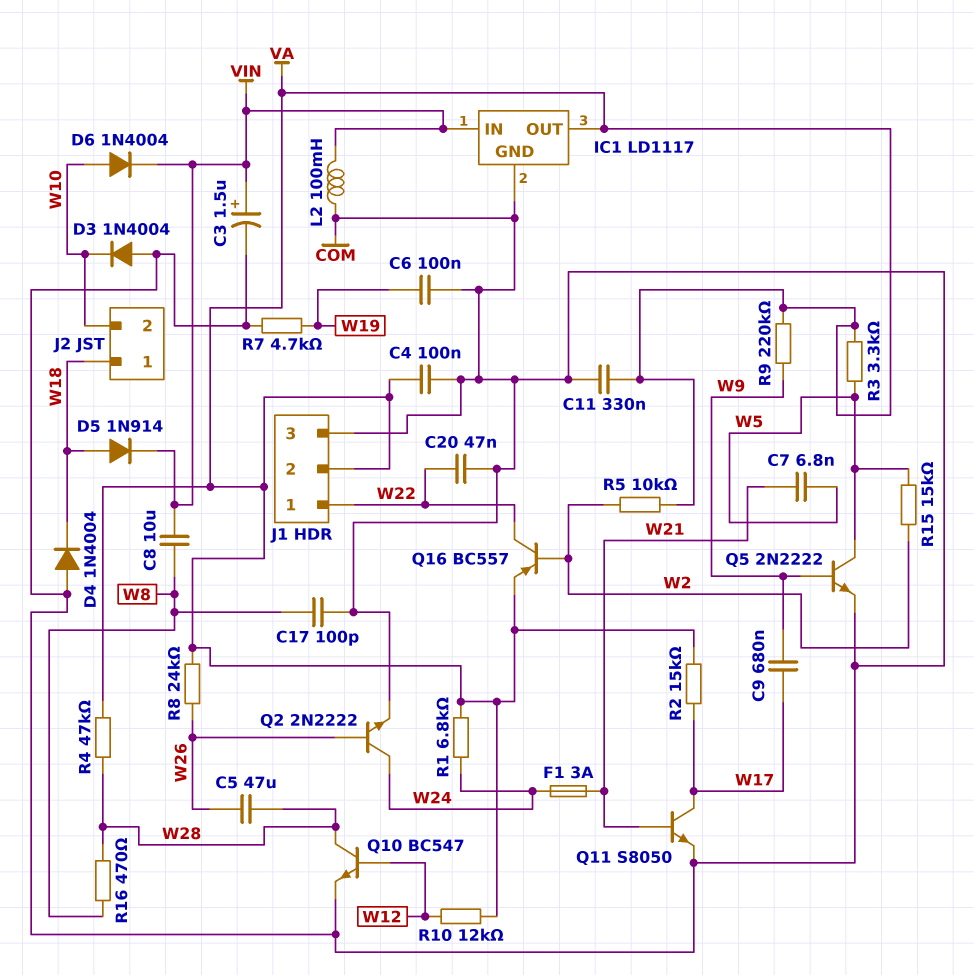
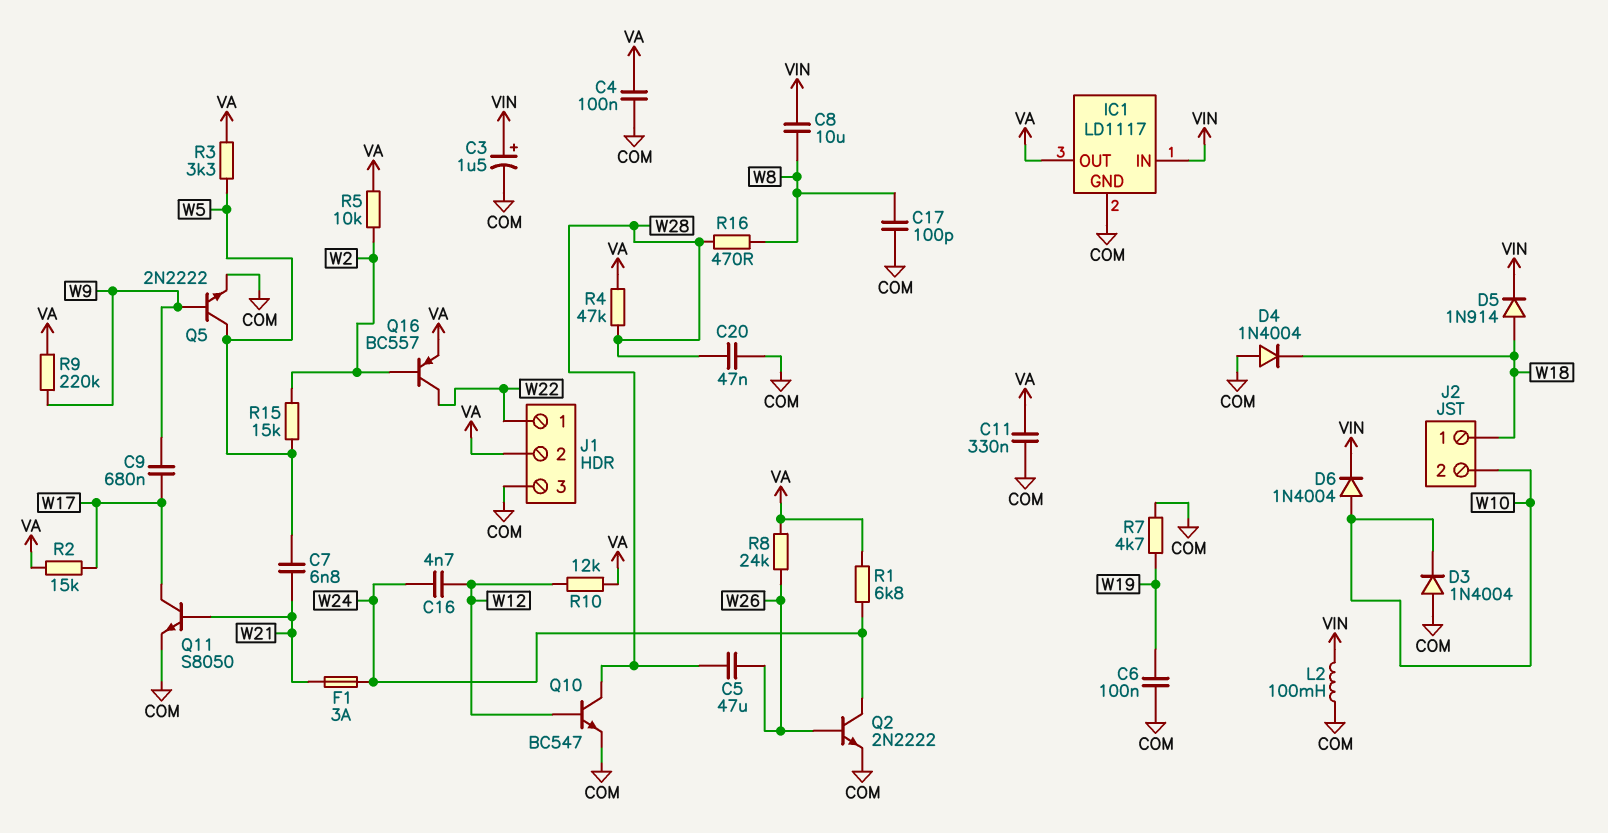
C16: none -> 4.7nF (W12, W24)
C20: 47nF (COM, W22) -> 47nF (COM, W28)

